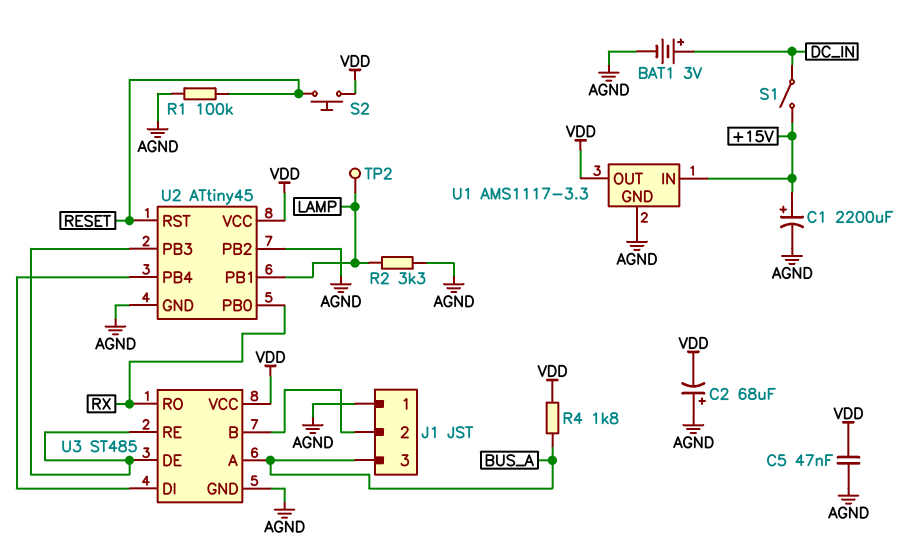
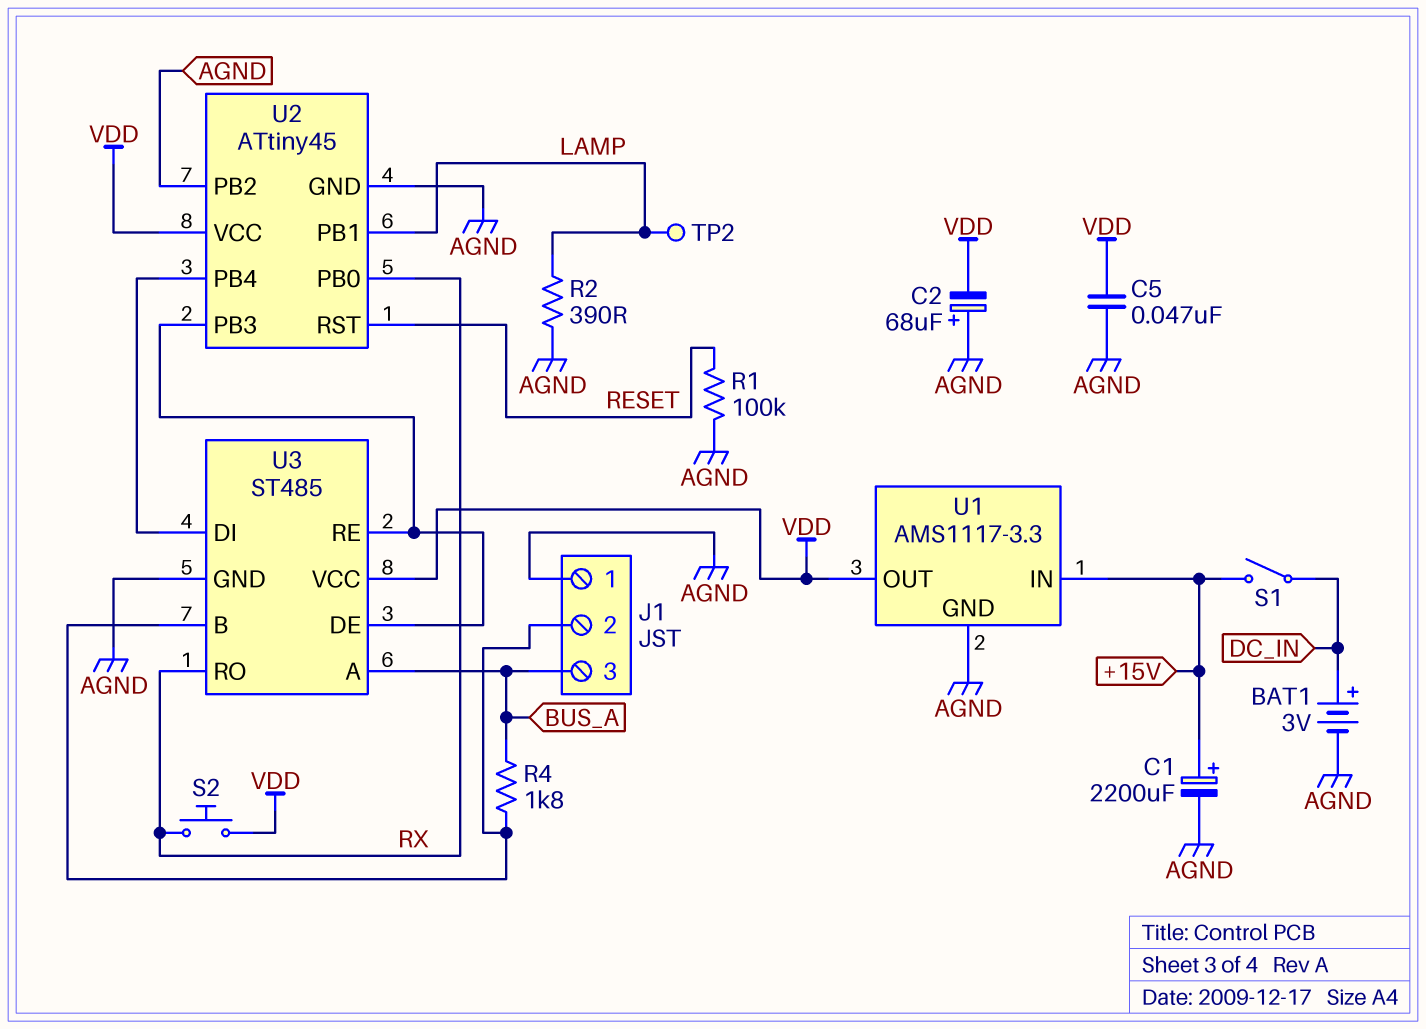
R2: 3.3k (AGND, LAMP) -> 390 (AGND, LAMP)
R4: 1.8k (BUS_A, VDD) -> 1.8k (BUS_A, J1/2)
S2: button (RESET, VDD) -> button (RX, VDD)

